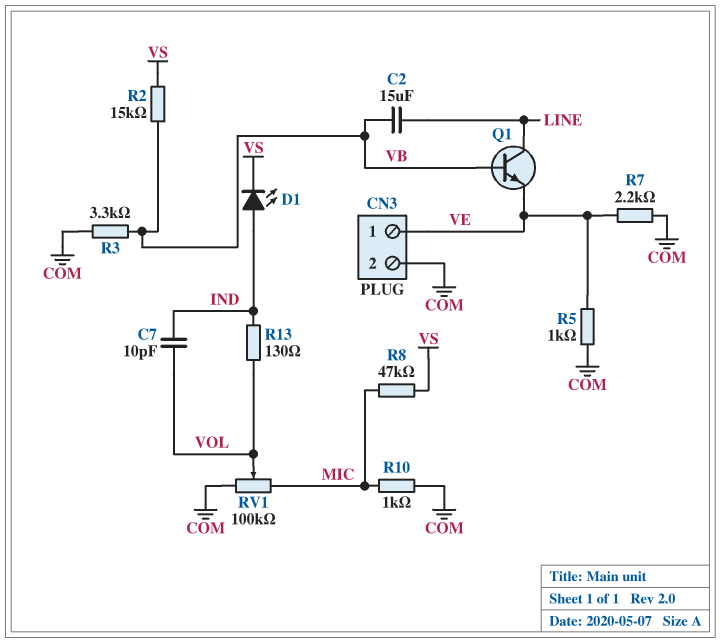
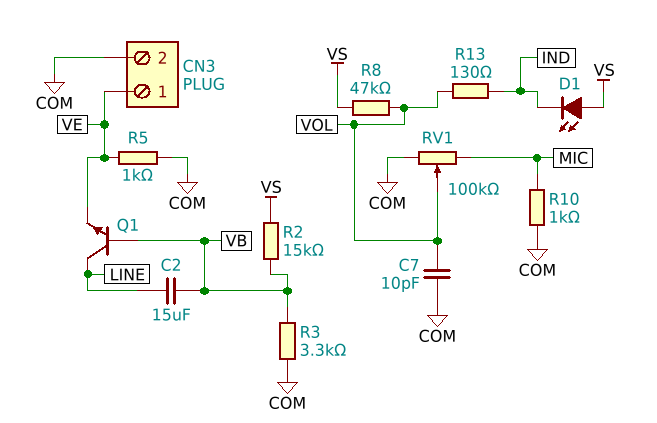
C7: 10pF (IND, VOL) -> 10pF (COM, VOL)
D1: LED (A IND, K VS) -> LED (A VS, K IND)
R7: 2.2k (COM, VE) -> none
R8: 47k (MIC, VS) -> 47k (VOL, VS)

